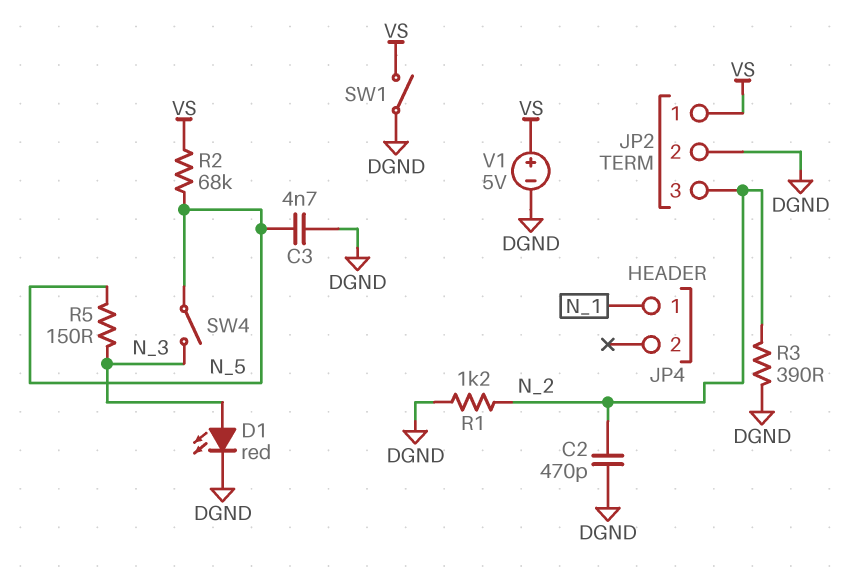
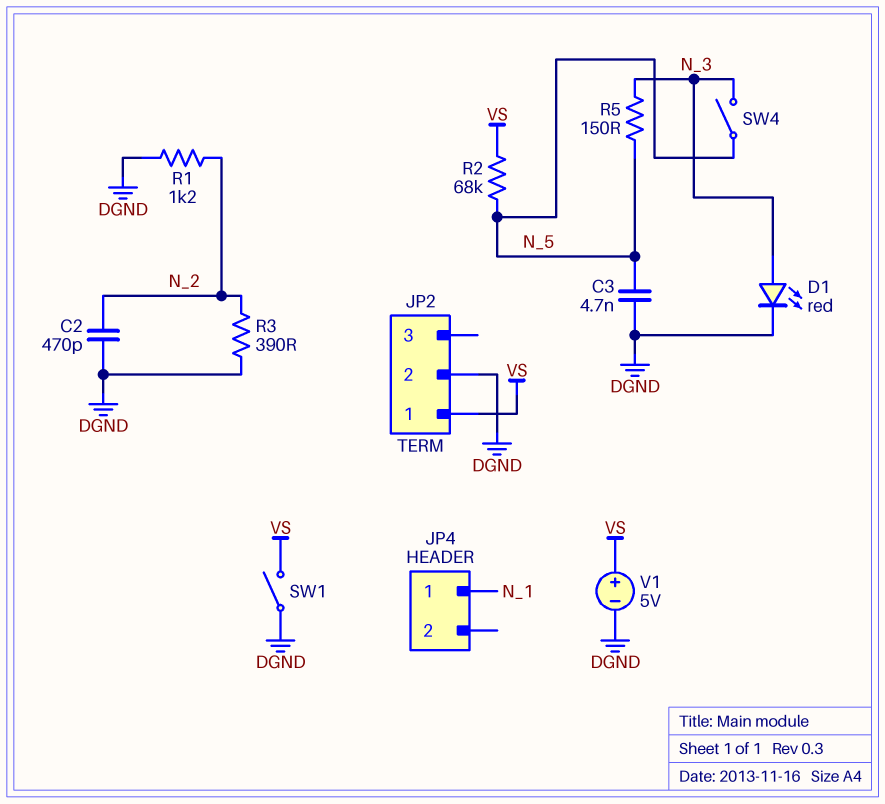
JP2 pin 3: N_2 -> none

